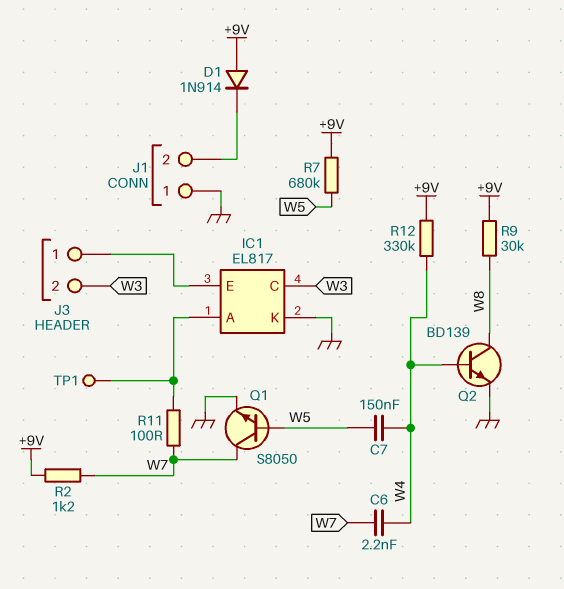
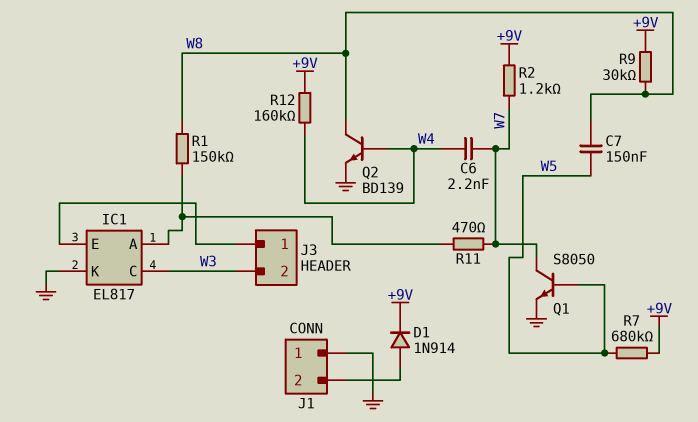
C7: 150nF (W4, W5) -> 150nF (W5, W8)
D1: diode 1N914 (A +9V, K J1/2) -> diode 1N914 (A J1/2, K +9V)
R1: none -> 150k (IC1/A, W8)
R11: 100 (IC1/A, W7) -> 470 (IC1/A, W7)
R12: 330k (+9V, W4) -> 160k (+9V, W4)
TP1: test point (IC1/A) -> none

